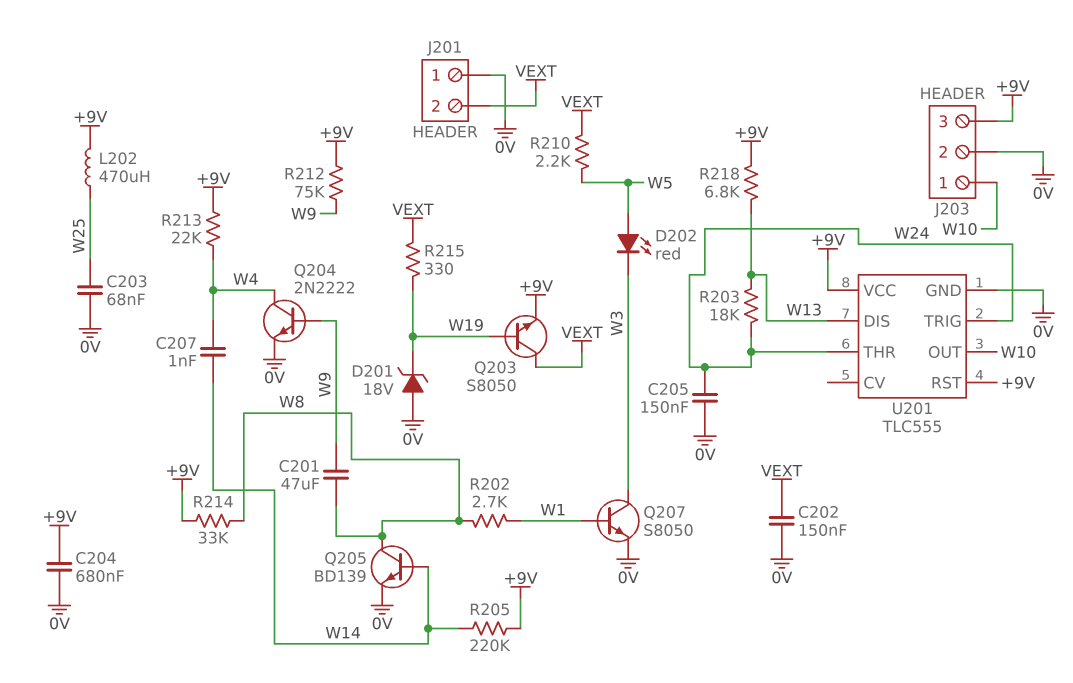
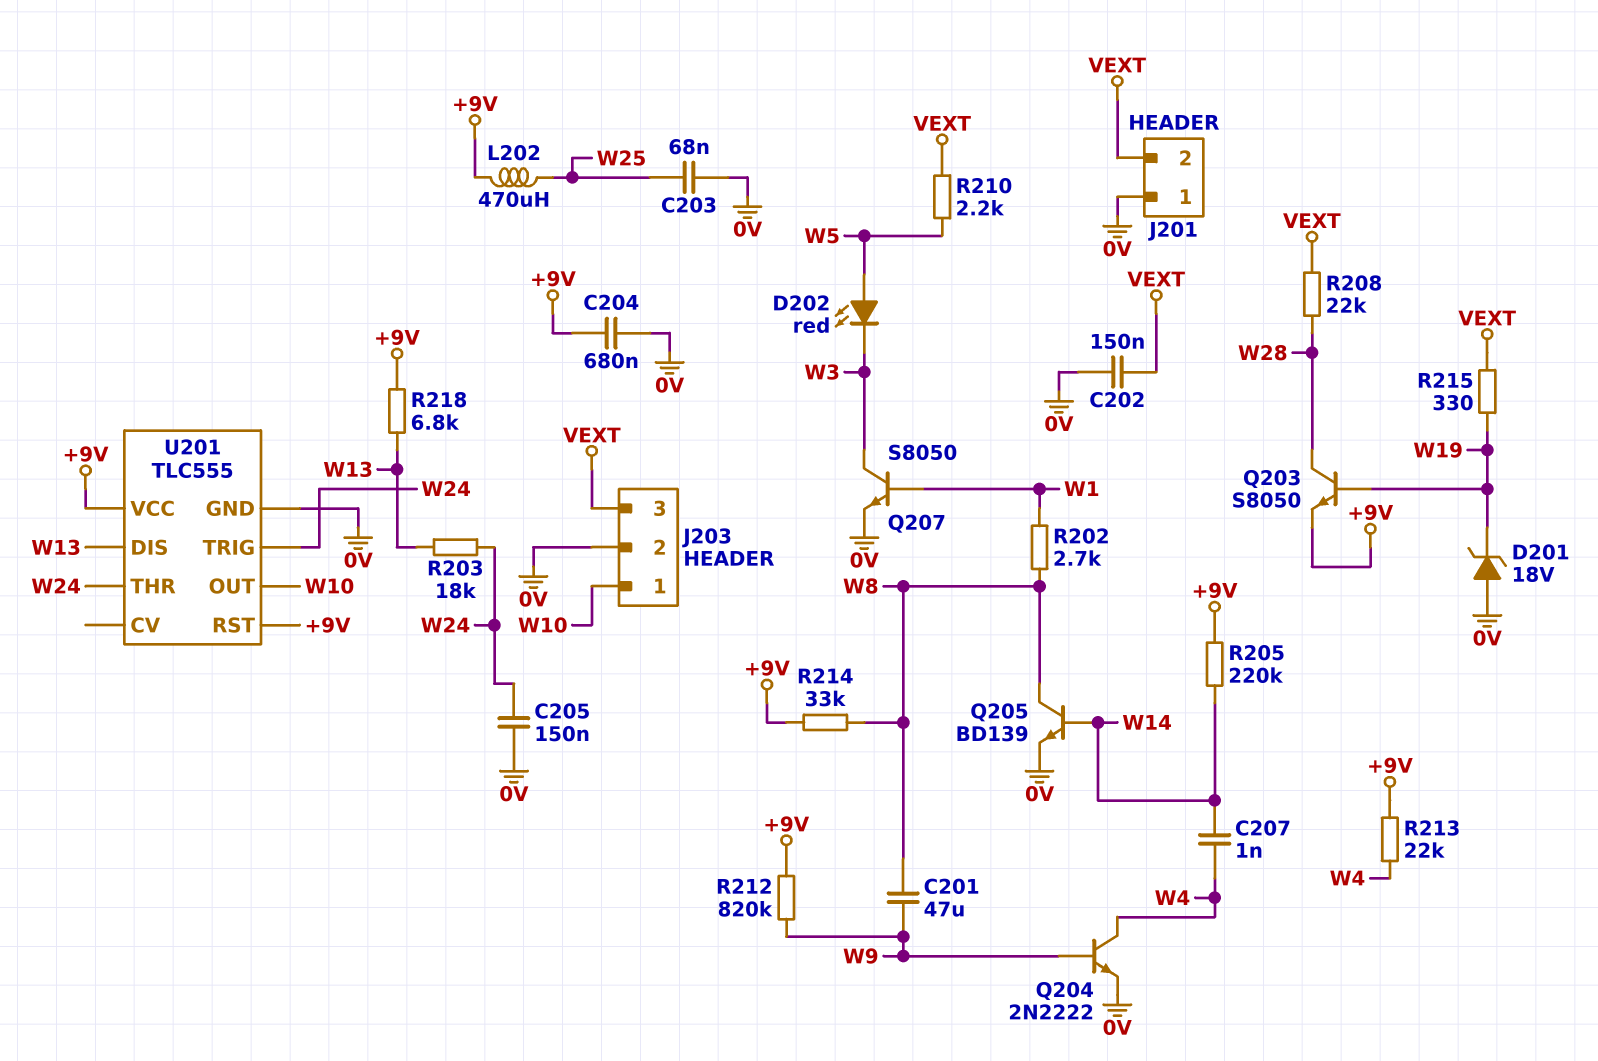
J203 pin 3: +9V -> VEXT
Q203: NPN S8050 (B W19, C VEXT, E +9V) -> NPN S8050 (B W19, C W28, E +9V)
R208: none -> 22k (VEXT, W28)
R212: 75k (+9V, W9) -> 820k (+9V, W9)

